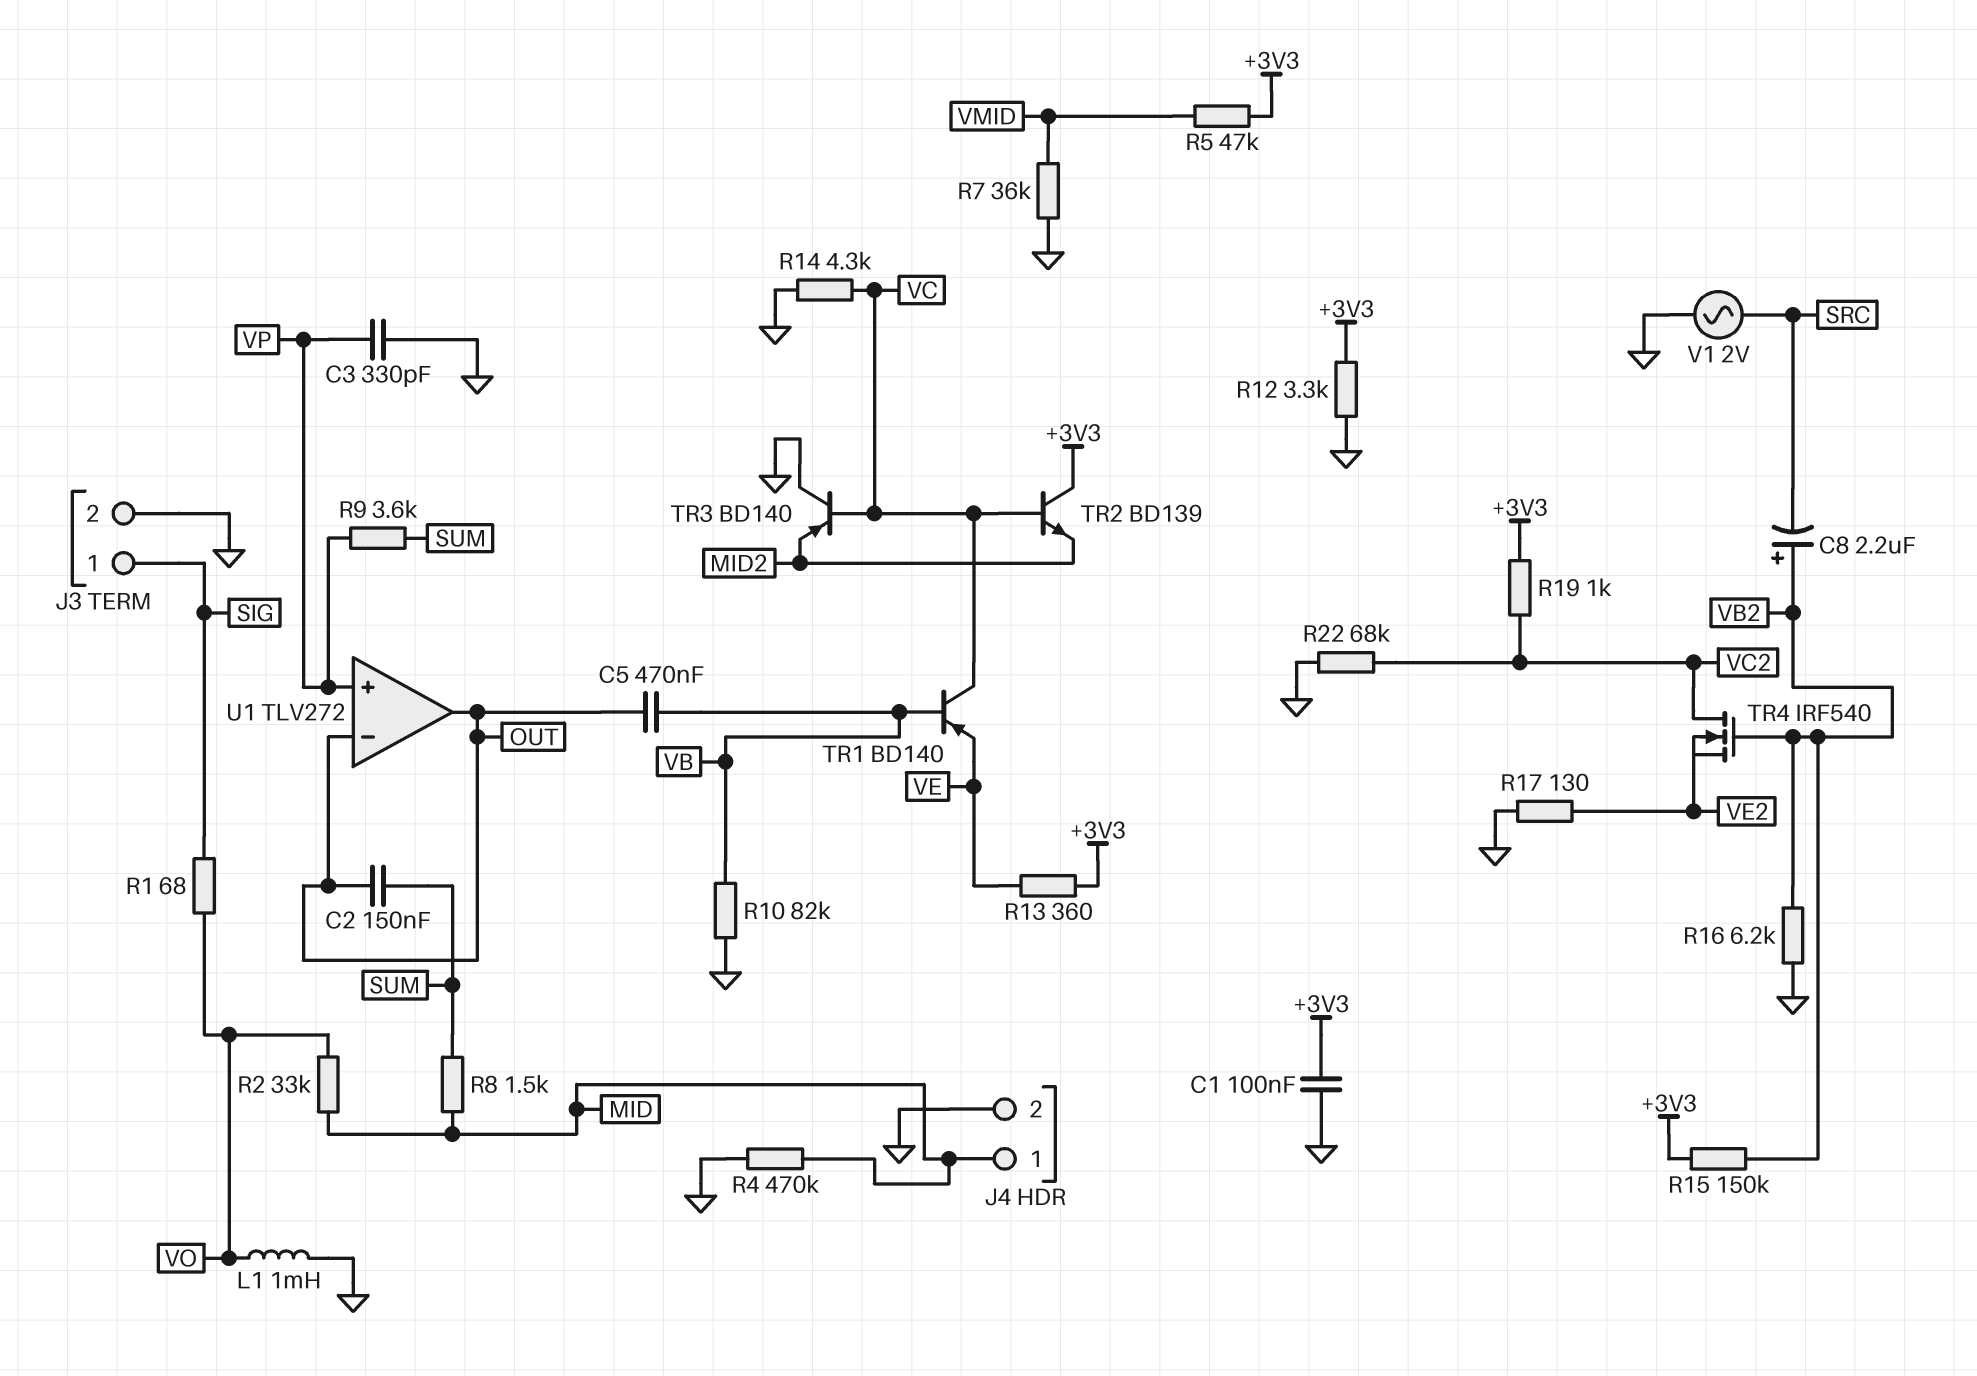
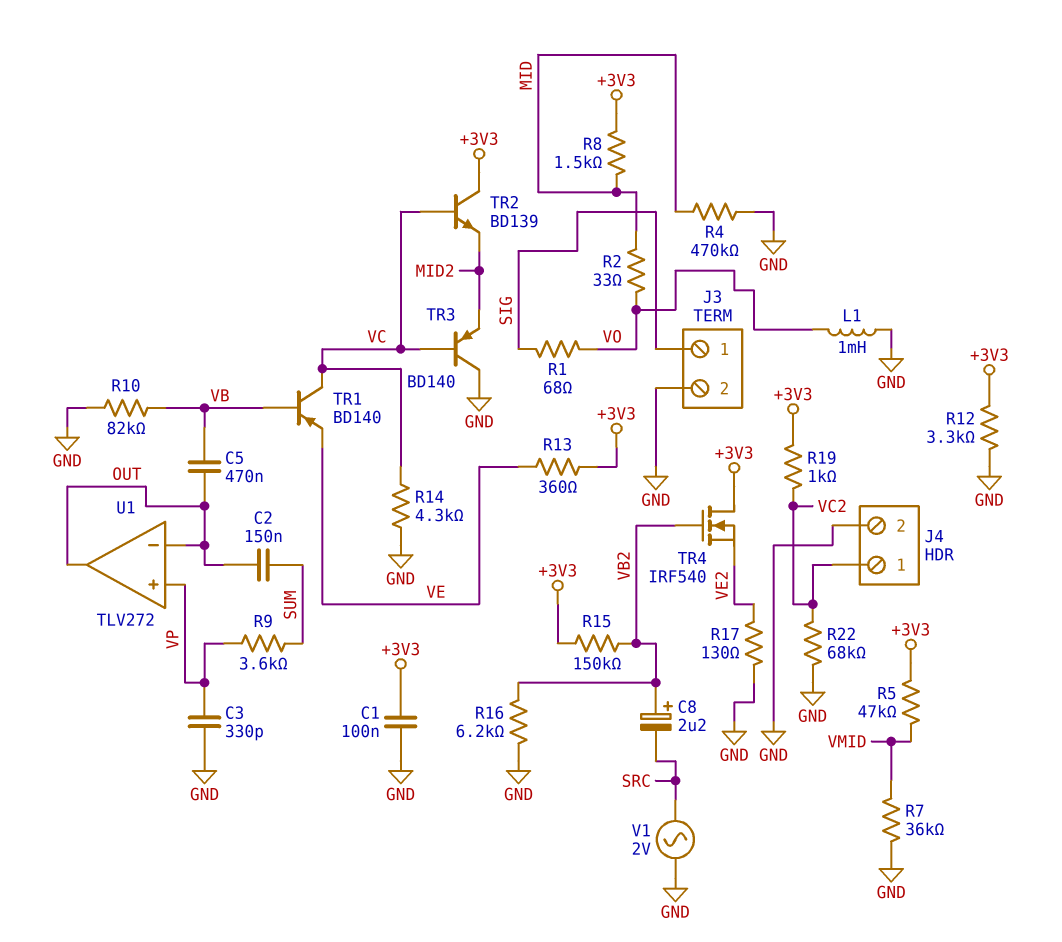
J4 pin 1: MID -> VC2
R2: 33k (MID, VO) -> 33 (MID, VO)
R8: 1.5k (MID, SUM) -> 1.5k (+3V3, MID)
TR4: NMOS IRF540 (G VB2, D VC2, S VE2) -> NMOS IRF540 (G VB2, D +3V3, S VE2)

